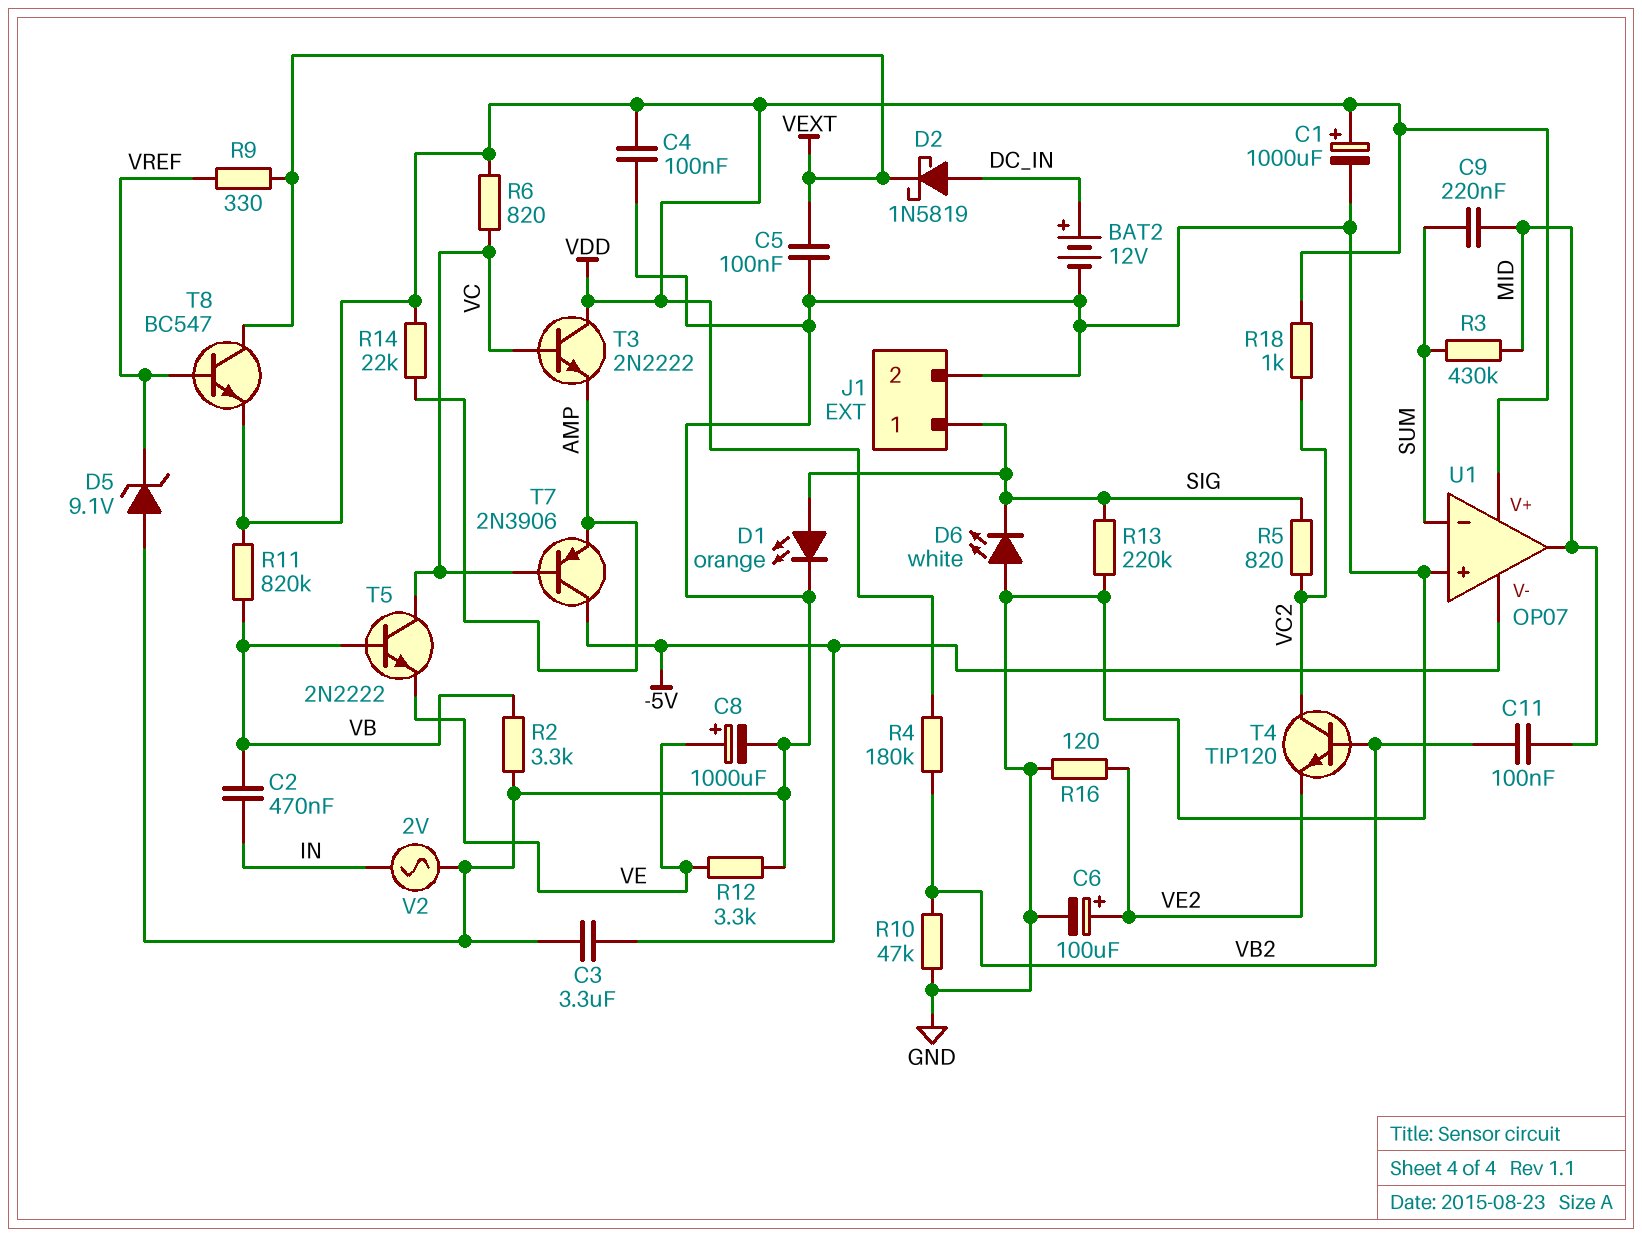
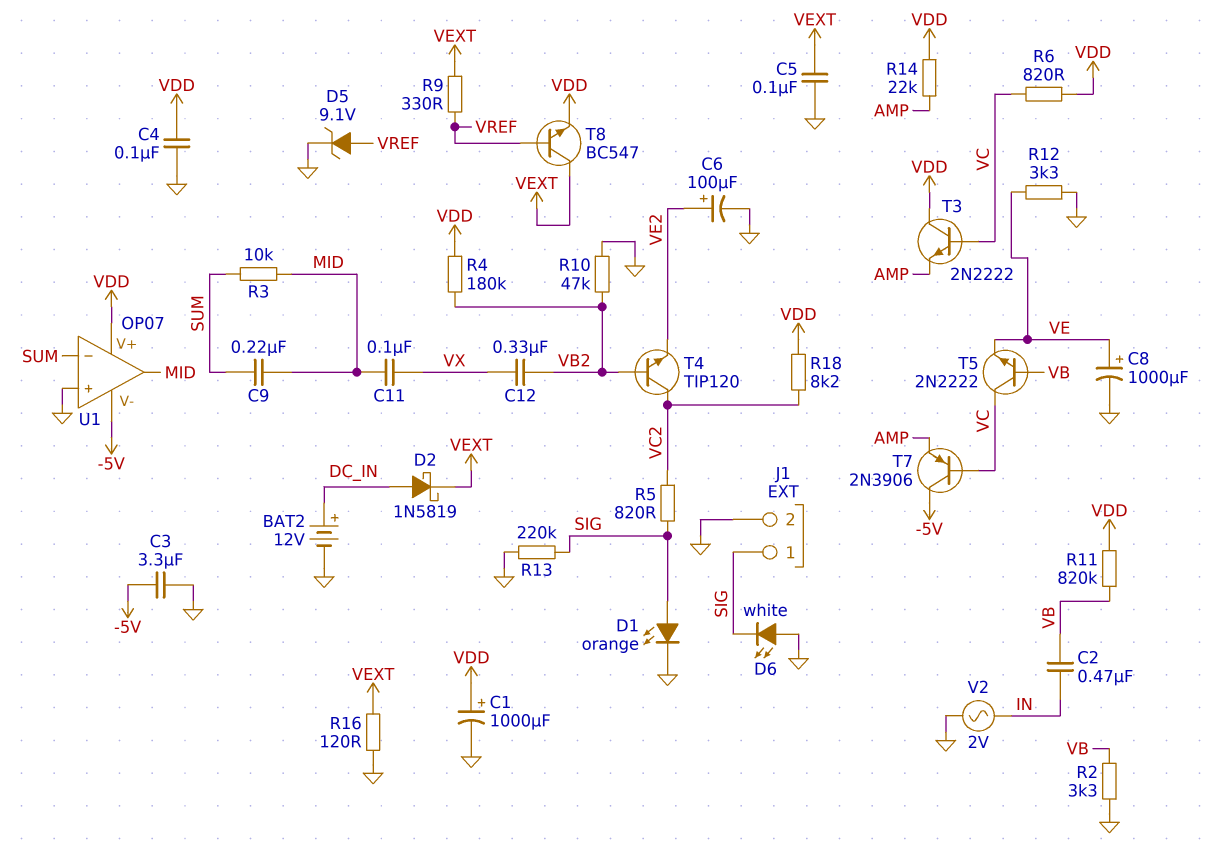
C11: 100nF (MID, VB2) -> 100nF (MID, VX)
C12: none -> 330nF (VB2, VX)
D5: zener 9.1V (A GND, K VREF) -> zener 9.1V (A VREF, K GND)
R3: 430k (MID, SUM) -> 10k (MID, SUM)
R16: 120 (GND, VE2) -> 120 (GND, VEXT)
R18: 1k (VC2, VDD) -> 8.2k (VC2, VDD)

